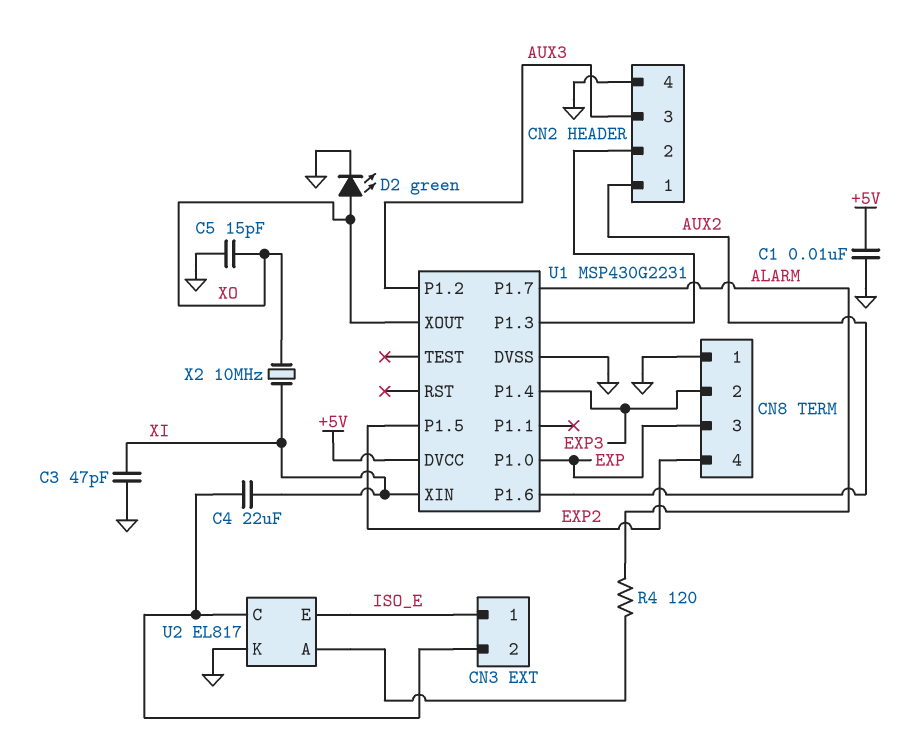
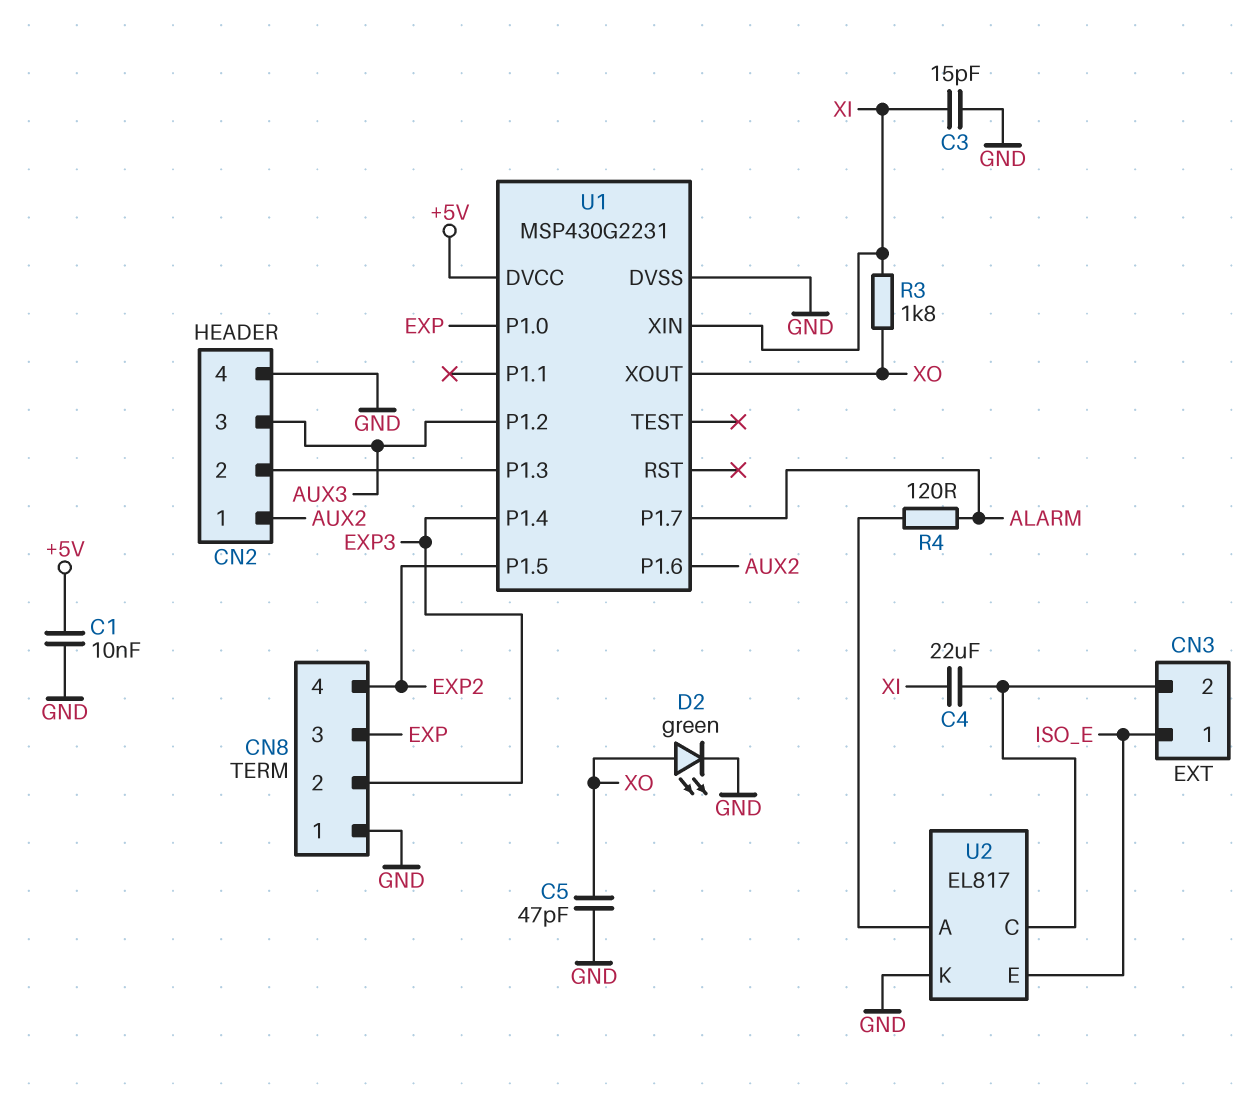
C3: 47pF (GND, XI) -> 15pF (GND, XI)
C5: 15pF (GND, XO) -> 47pF (GND, XO)
R3: none -> 1.8k (XI, XO)
X2: 10MHz (XI, XO) -> none

